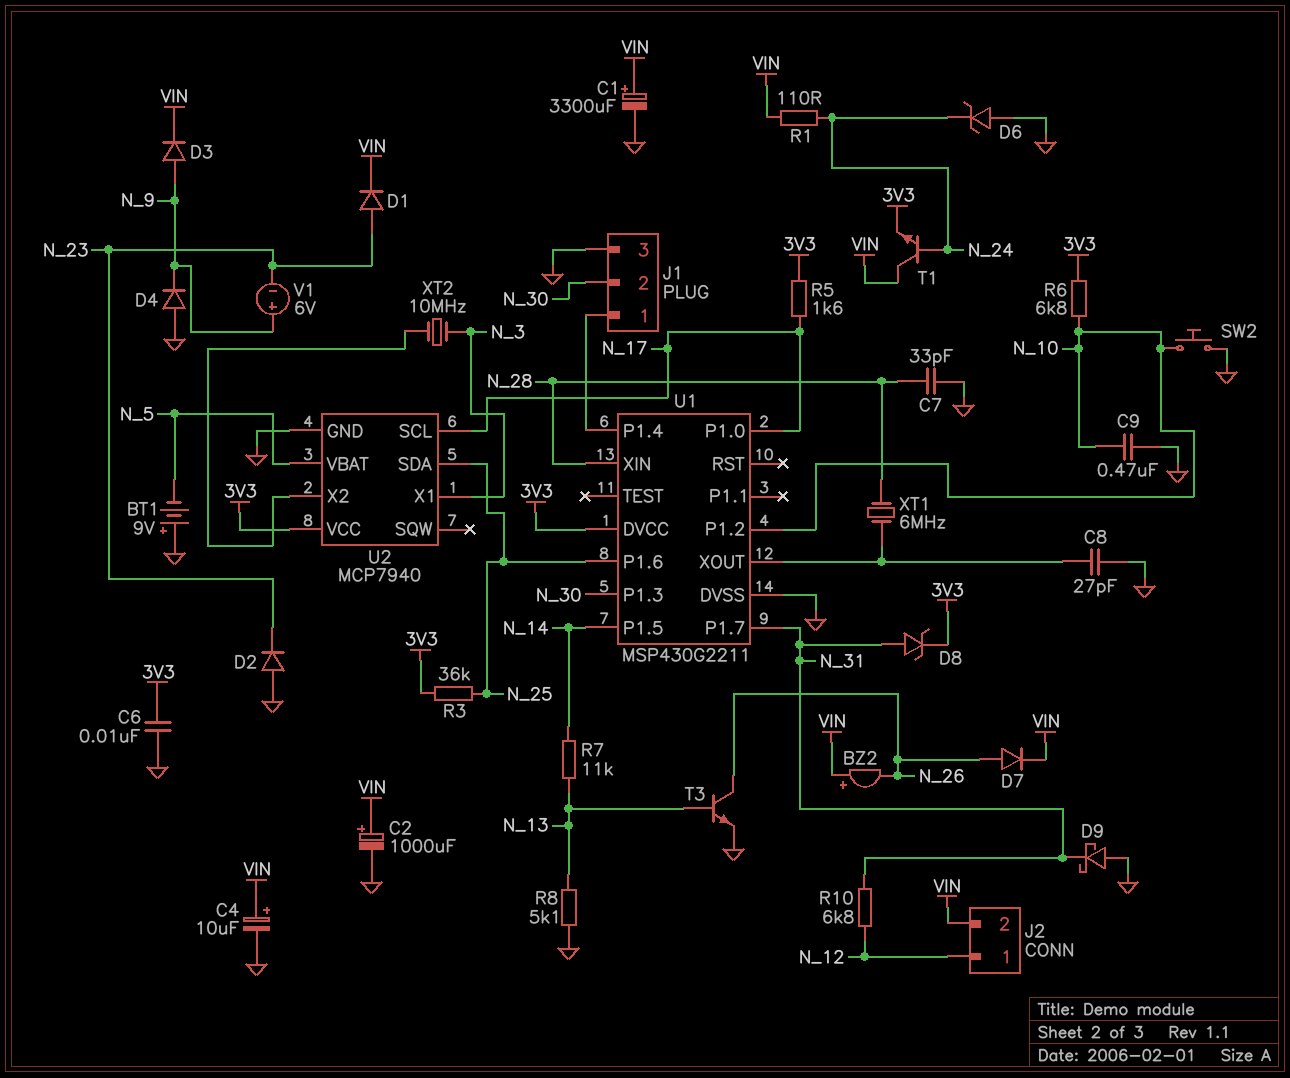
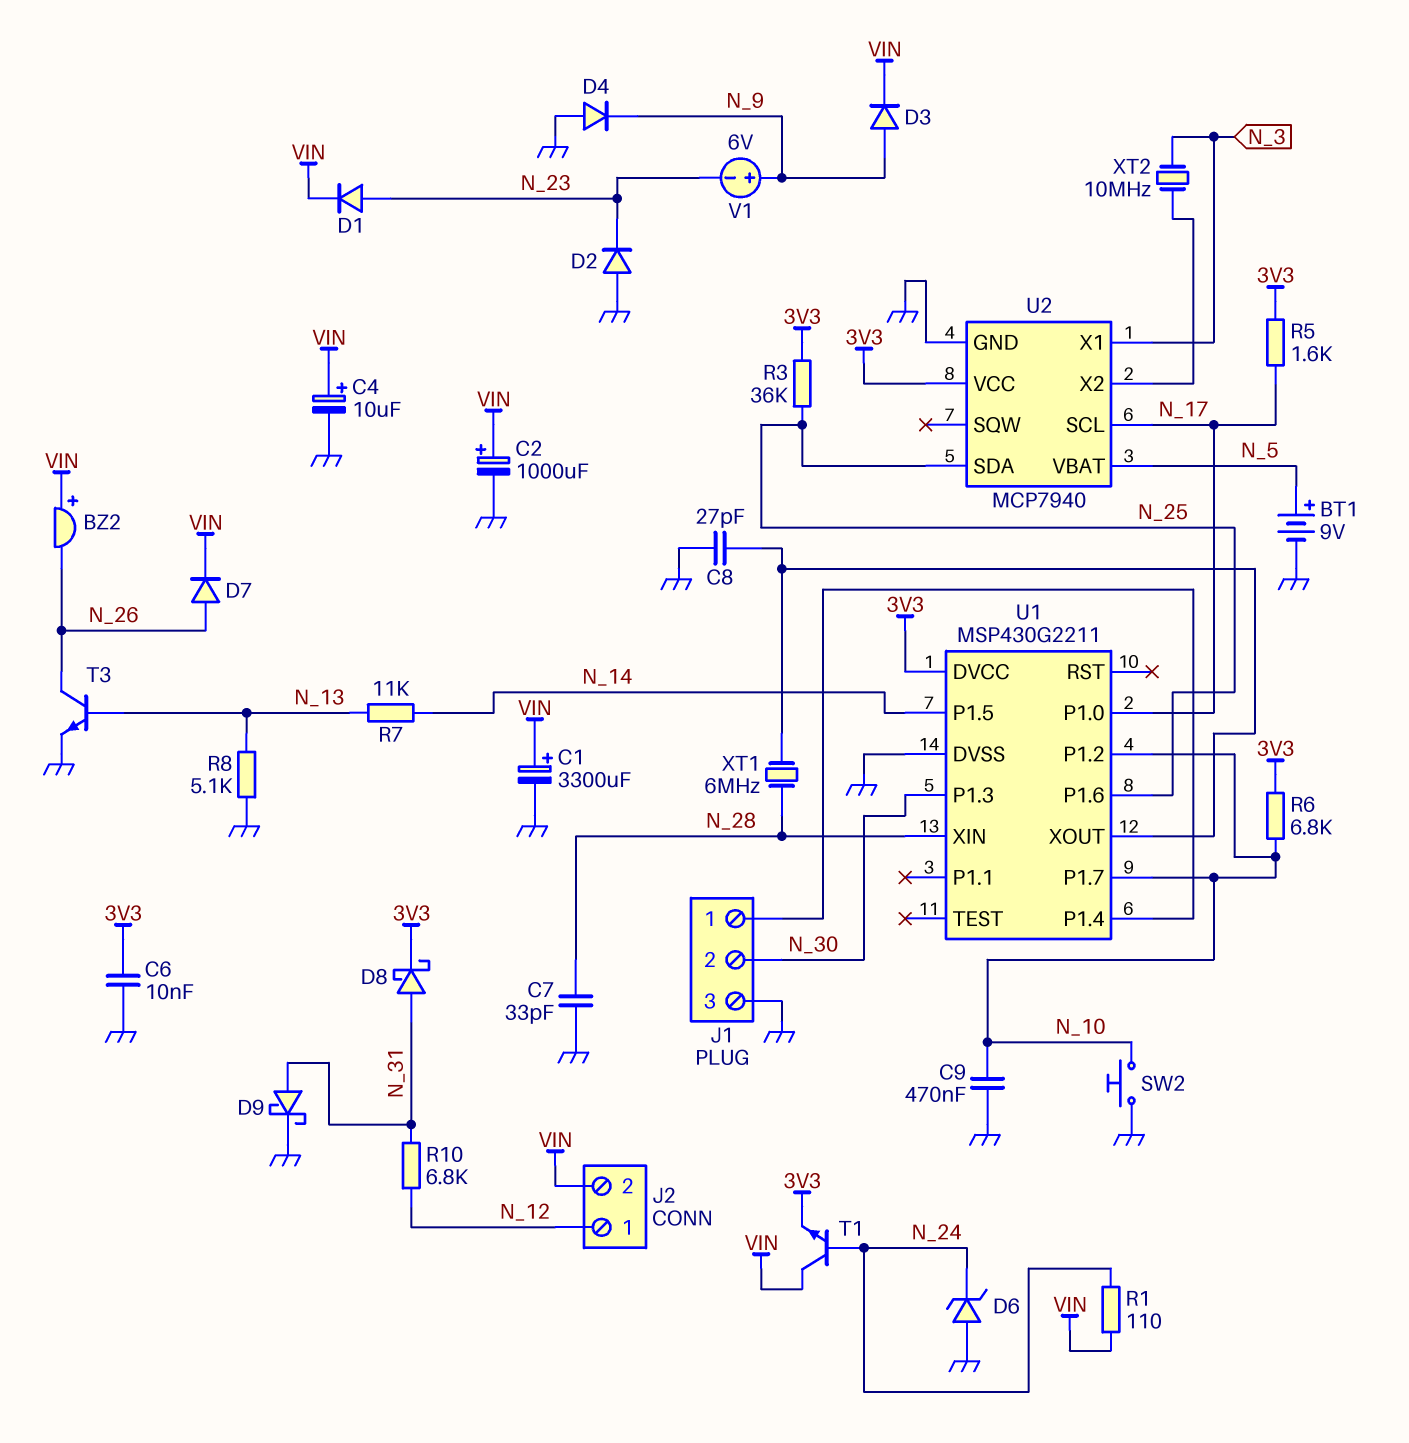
BT1: 9V (plus GND, minus N_5) -> 9V (plus N_5, minus GND)
D8: zener (A N_31, K 3V3) -> schottky (A N_31, K 3V3)
D9: schottky (A GND, K N_31) -> schottky (A N_31, K GND)
U1 pin P1.7: N_31 -> N_10

